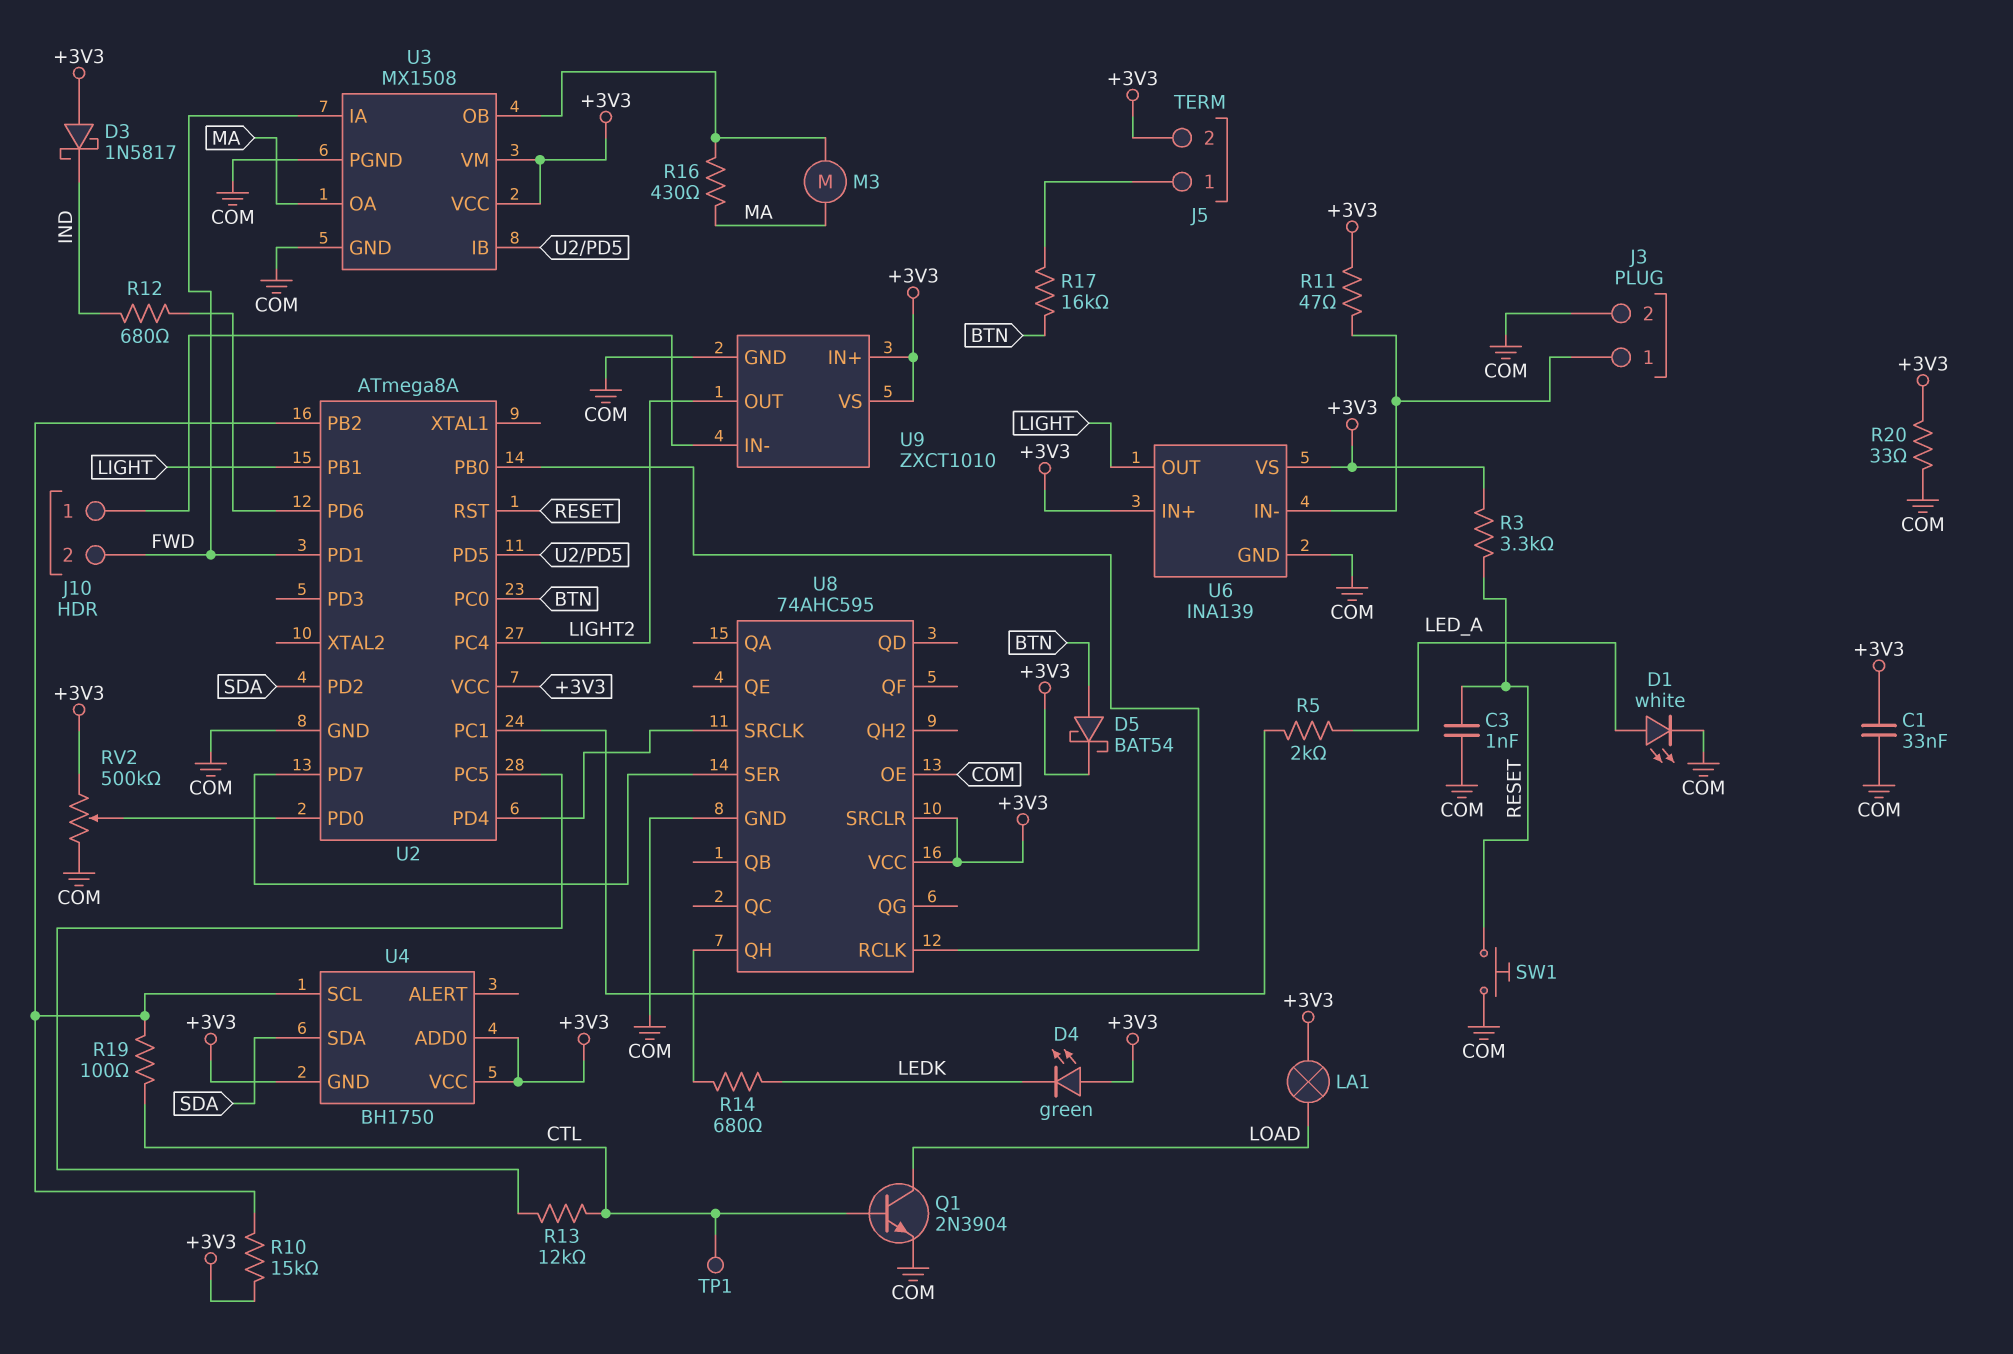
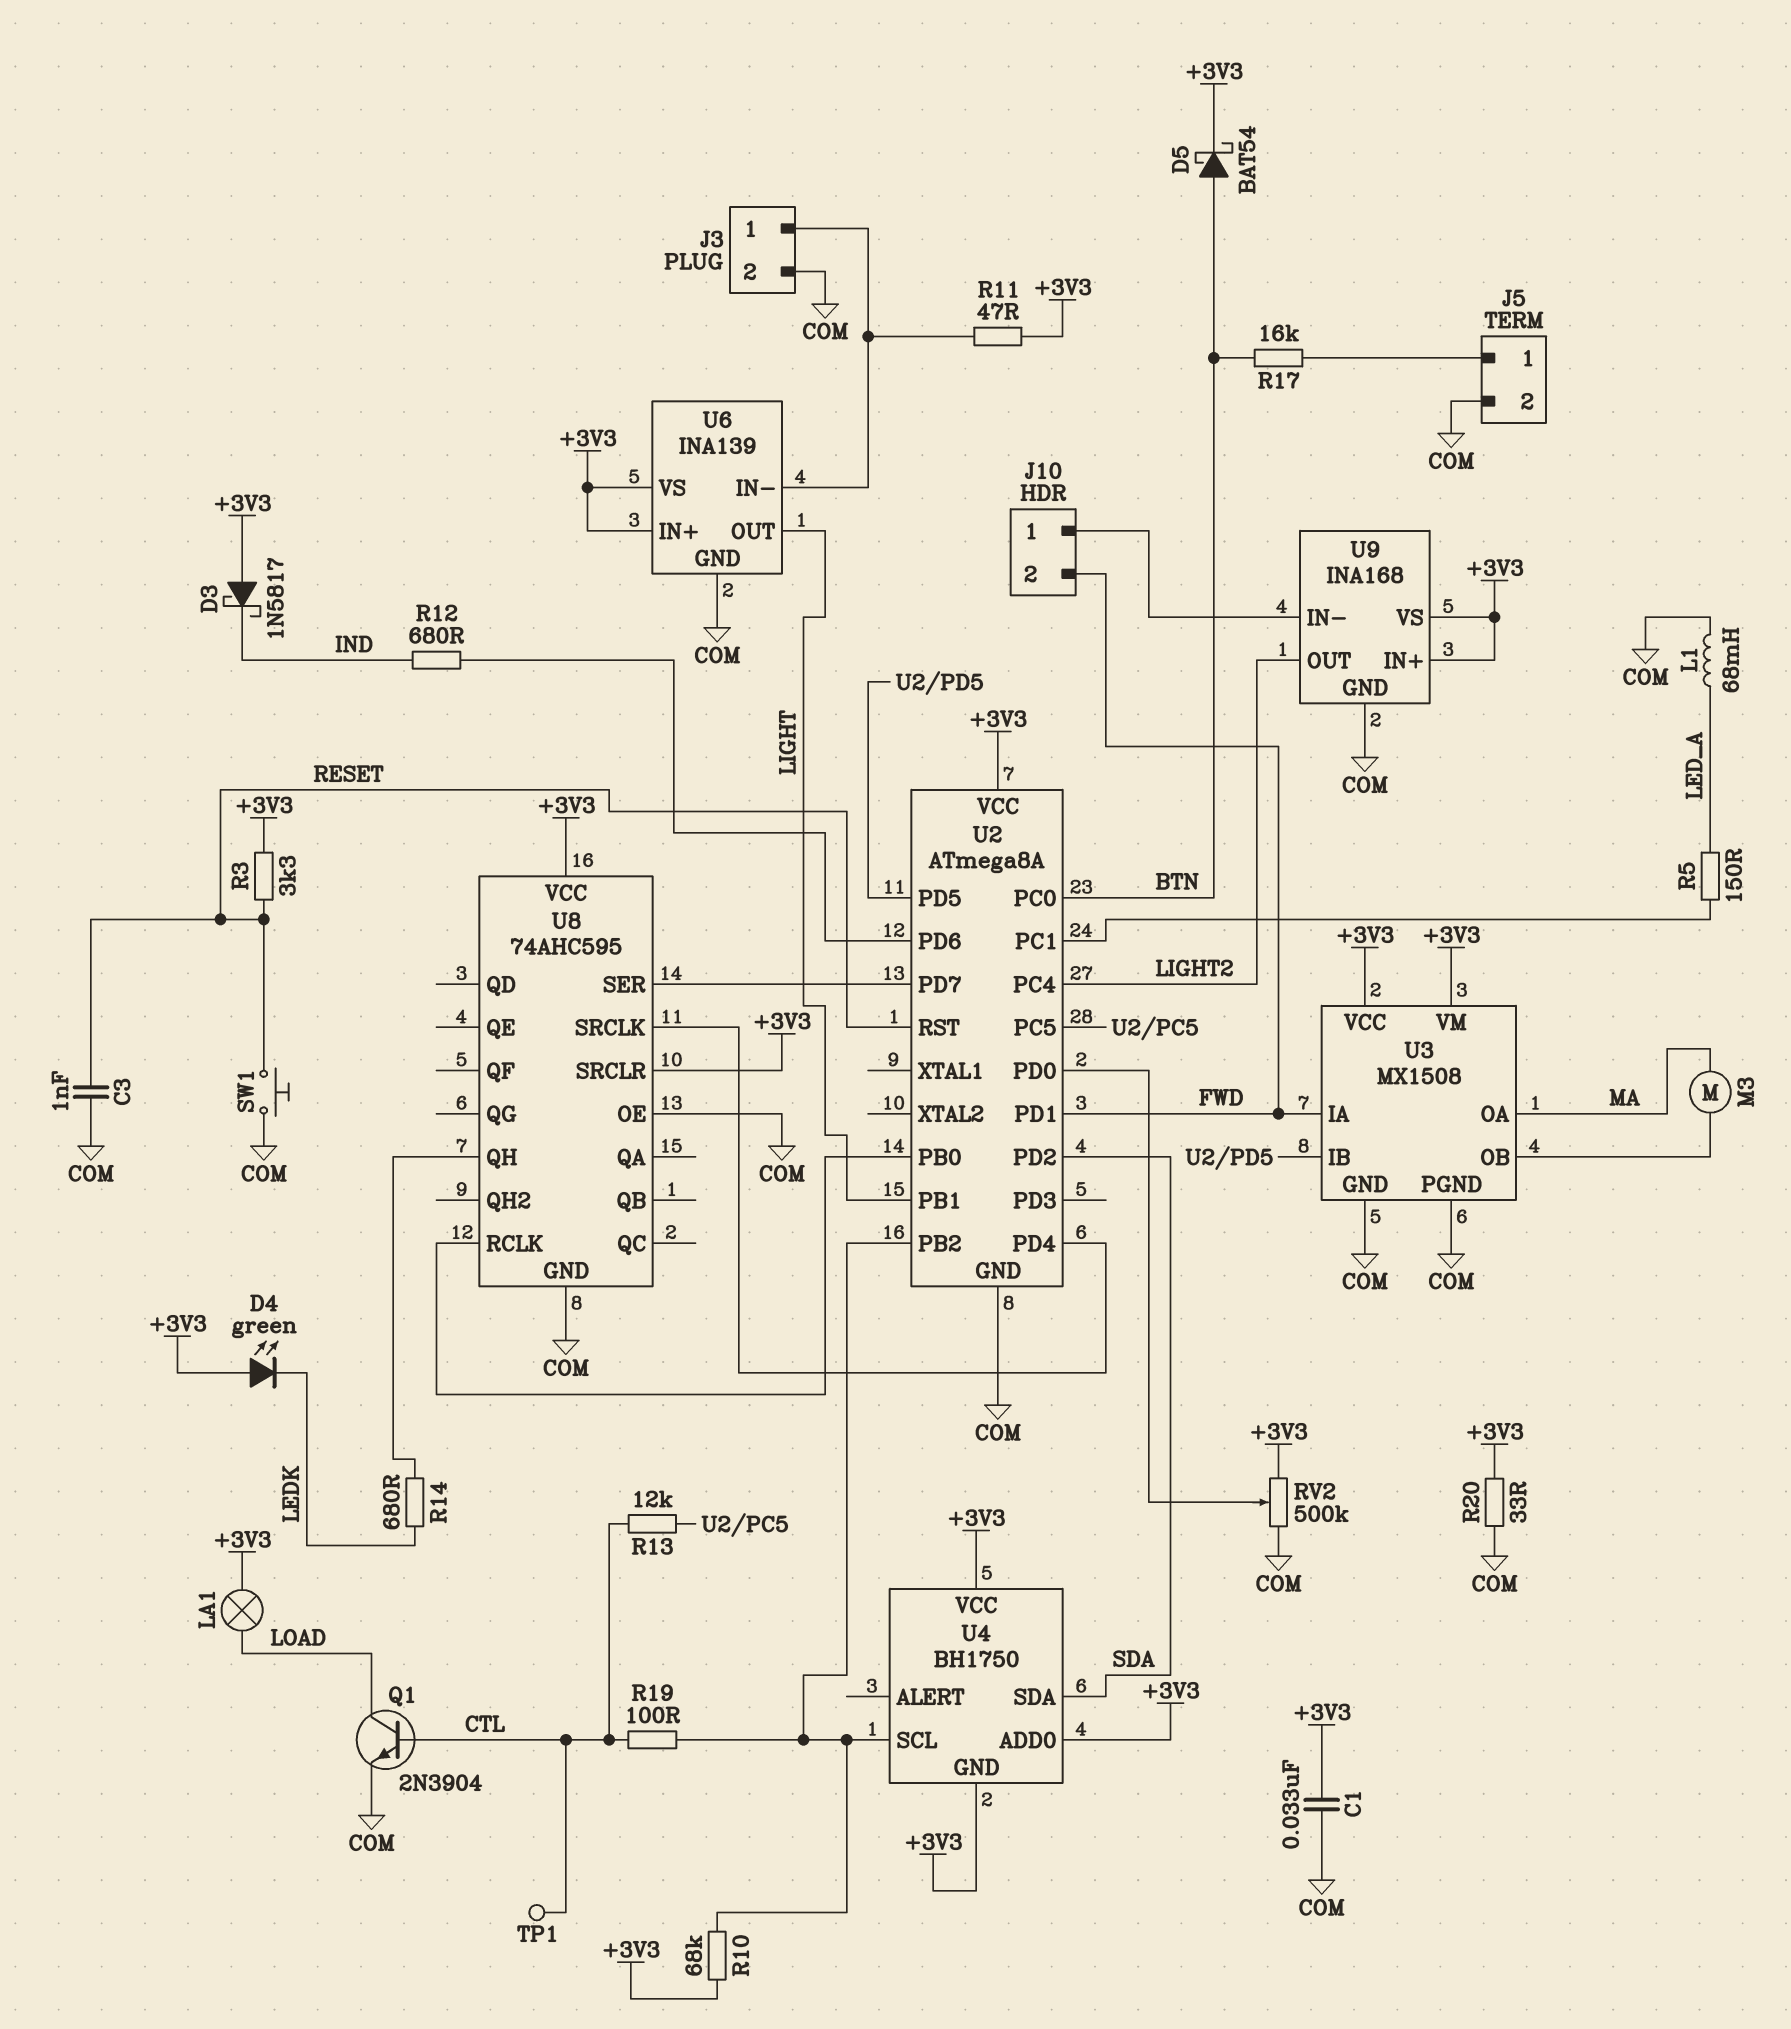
D1: LED white (A LED_A, K COM) -> none
J5 pin 2: +3V3 -> COM
L1: none -> 68mH (COM, LED_A)
R5: 2k (LED_A, U2/PC1) -> 150 (LED_A, U2/PC1)
R10: 15k (+3V3, U2/PB2) -> 68k (+3V3, U2/PB2)
R16: 430 (MA, U3/OB) -> none
U9: ZXCT1010 -> INA168

